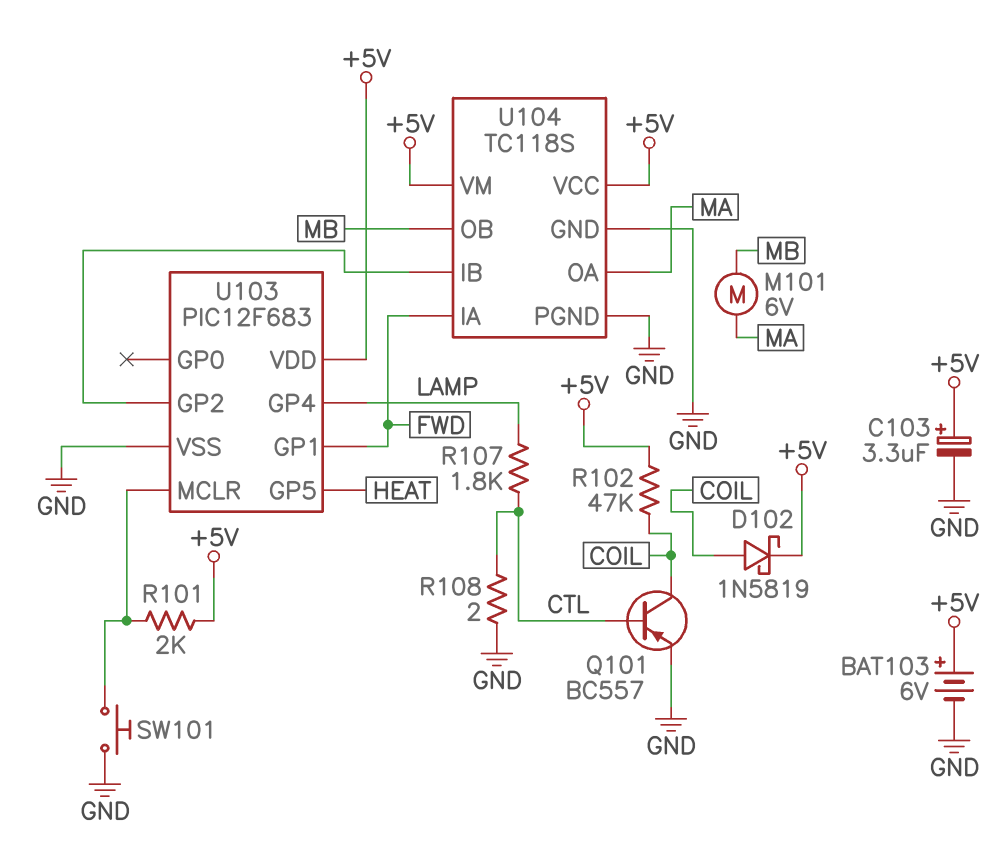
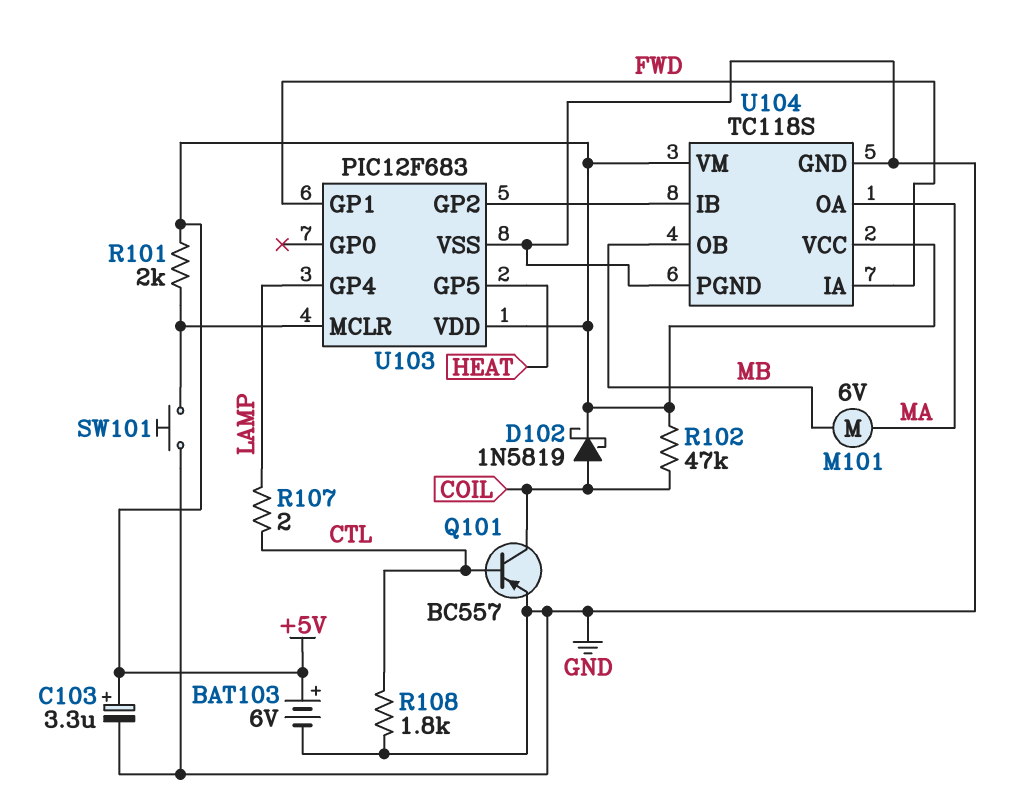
R107: 1.8k (CTL, LAMP) -> 2 (CTL, LAMP)
R108: 2 (CTL, GND) -> 1.8k (CTL, GND)

